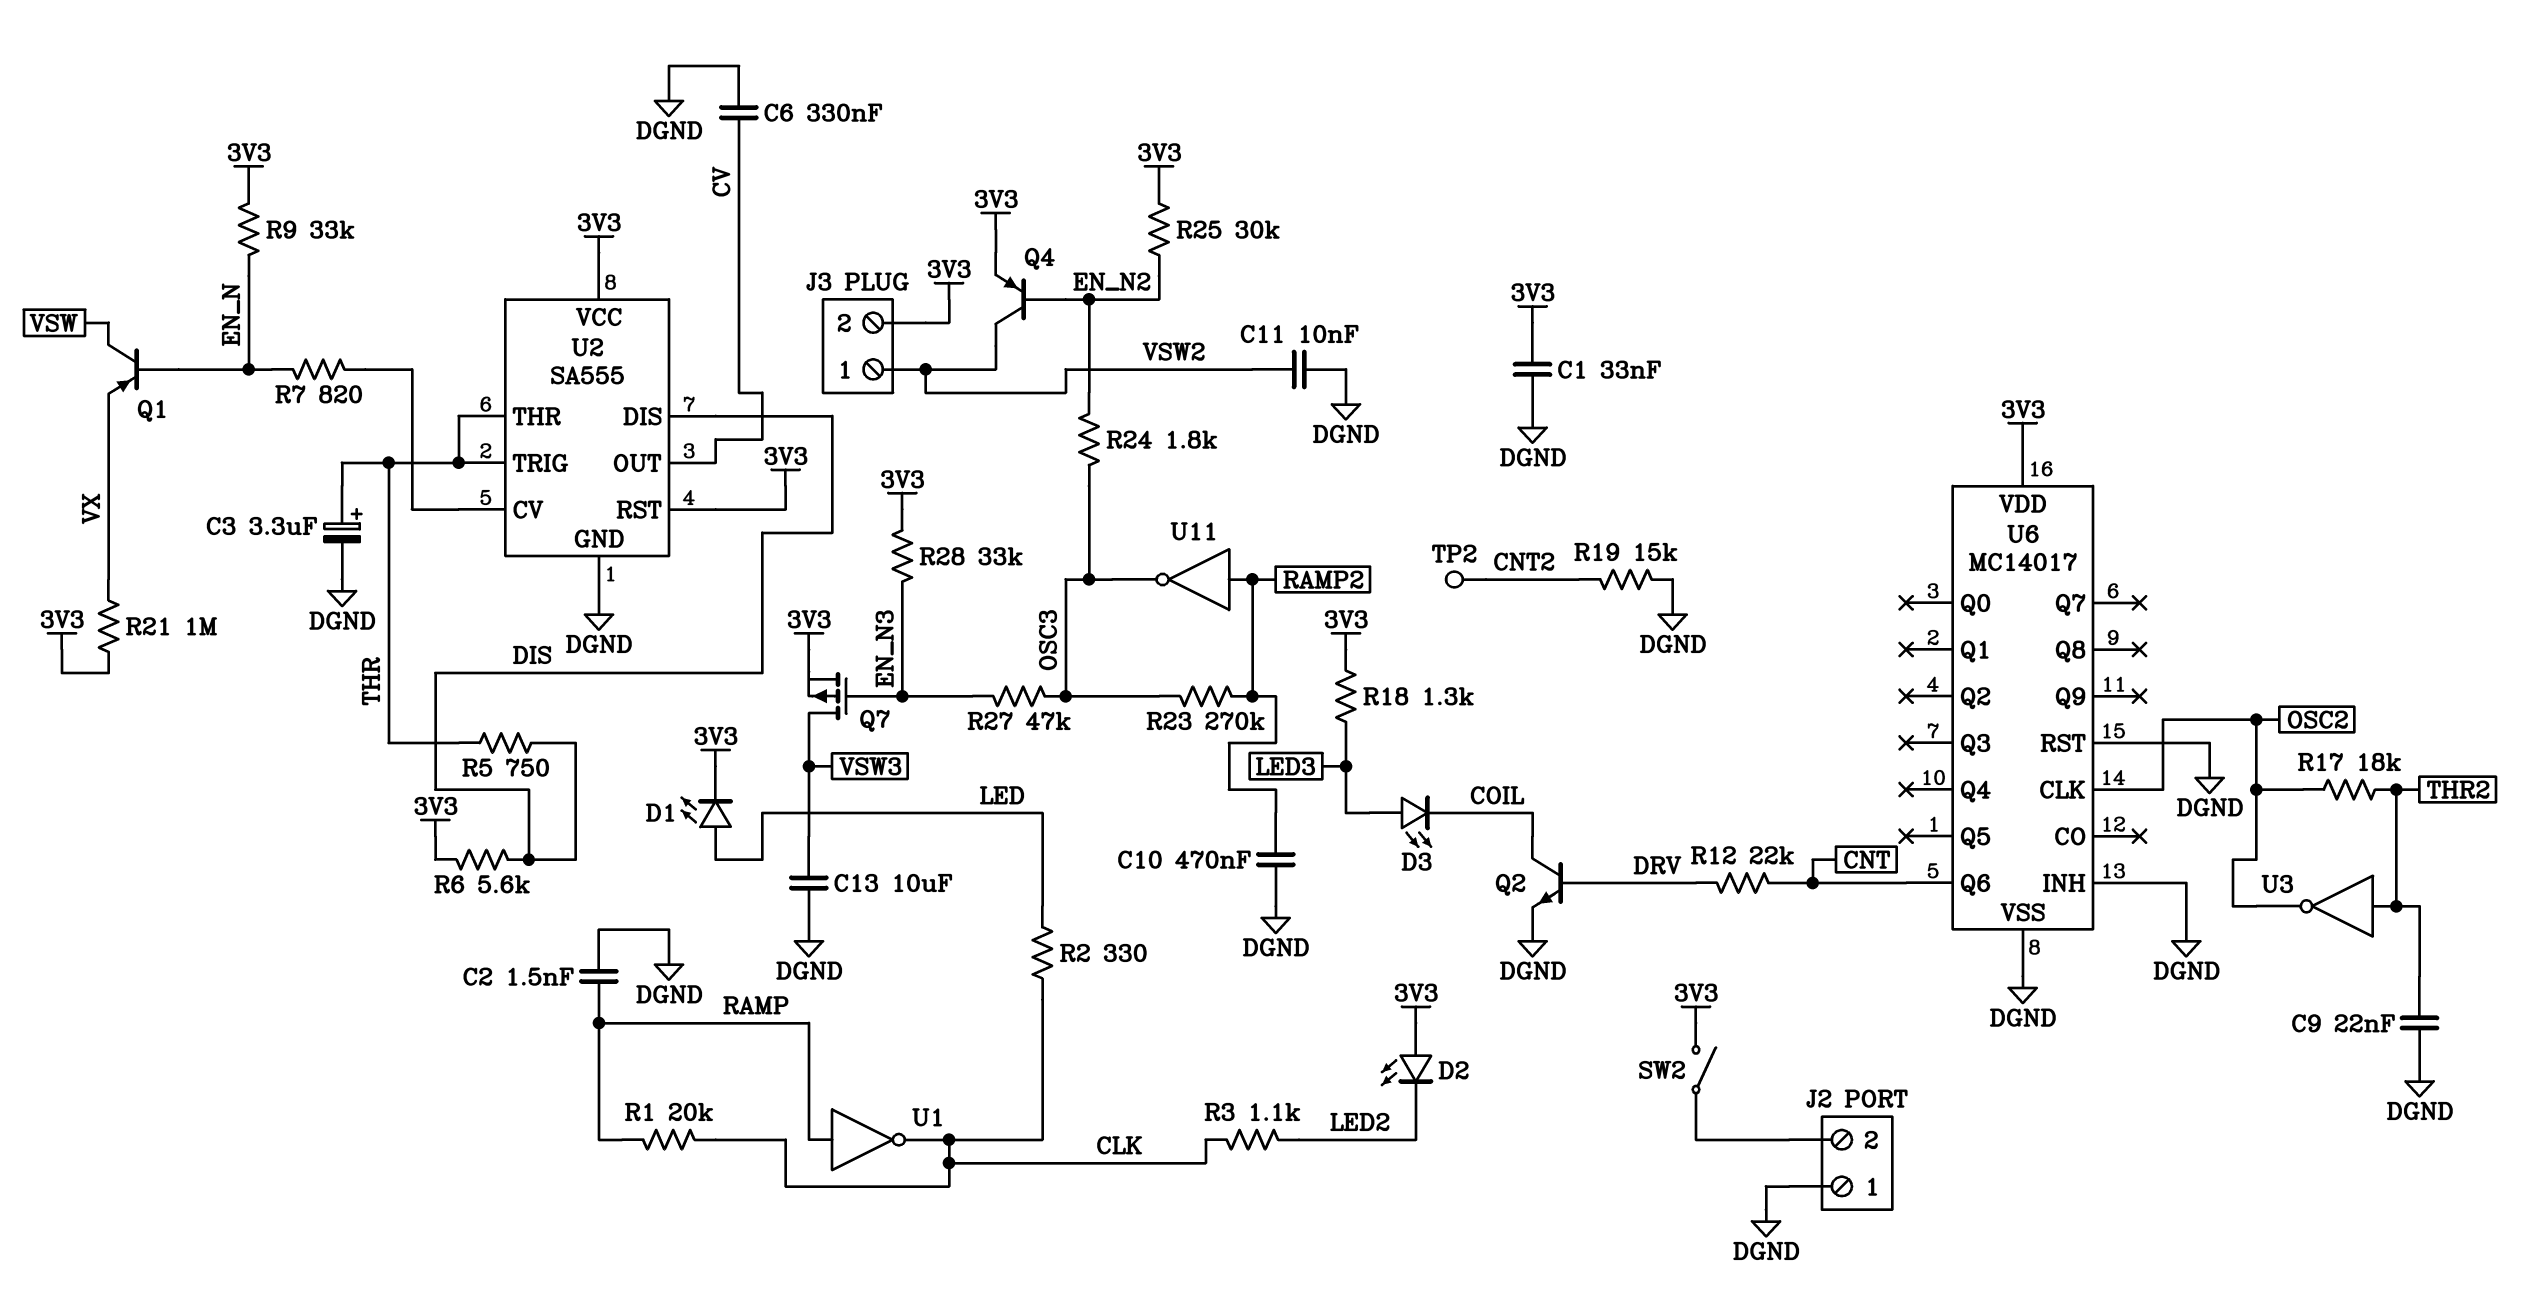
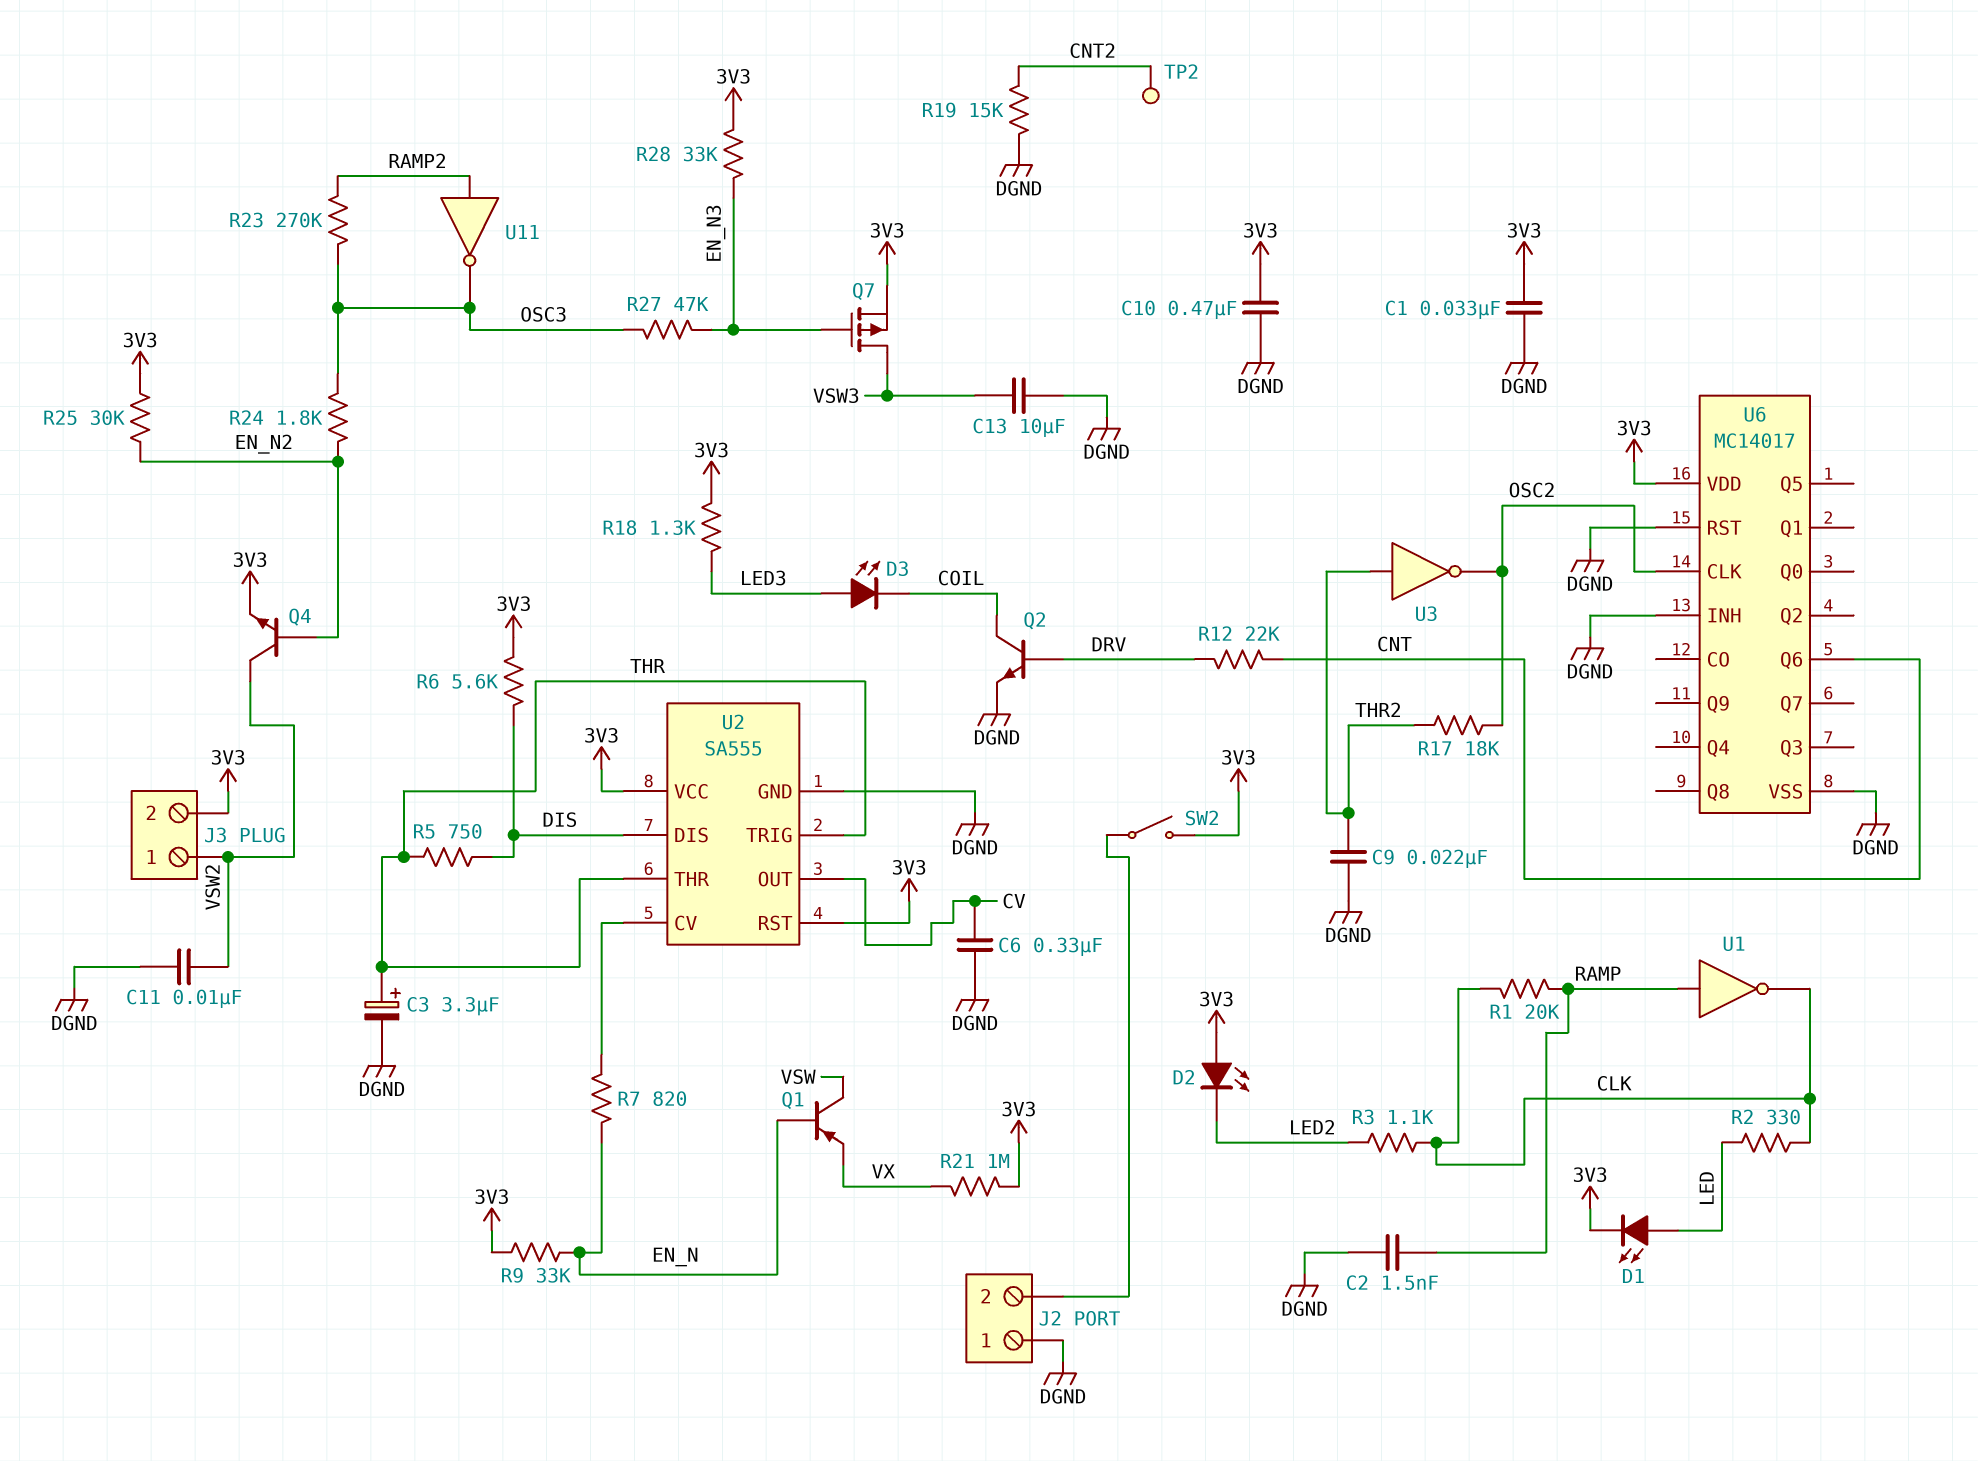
C10: 470nF (DGND, RAMP2) -> 470nF (3V3, DGND)
Q4: PNP (B EN_N2, C VSW2, E 3V3) -> NPN (B EN_N2, C VSW2, E 3V3)

